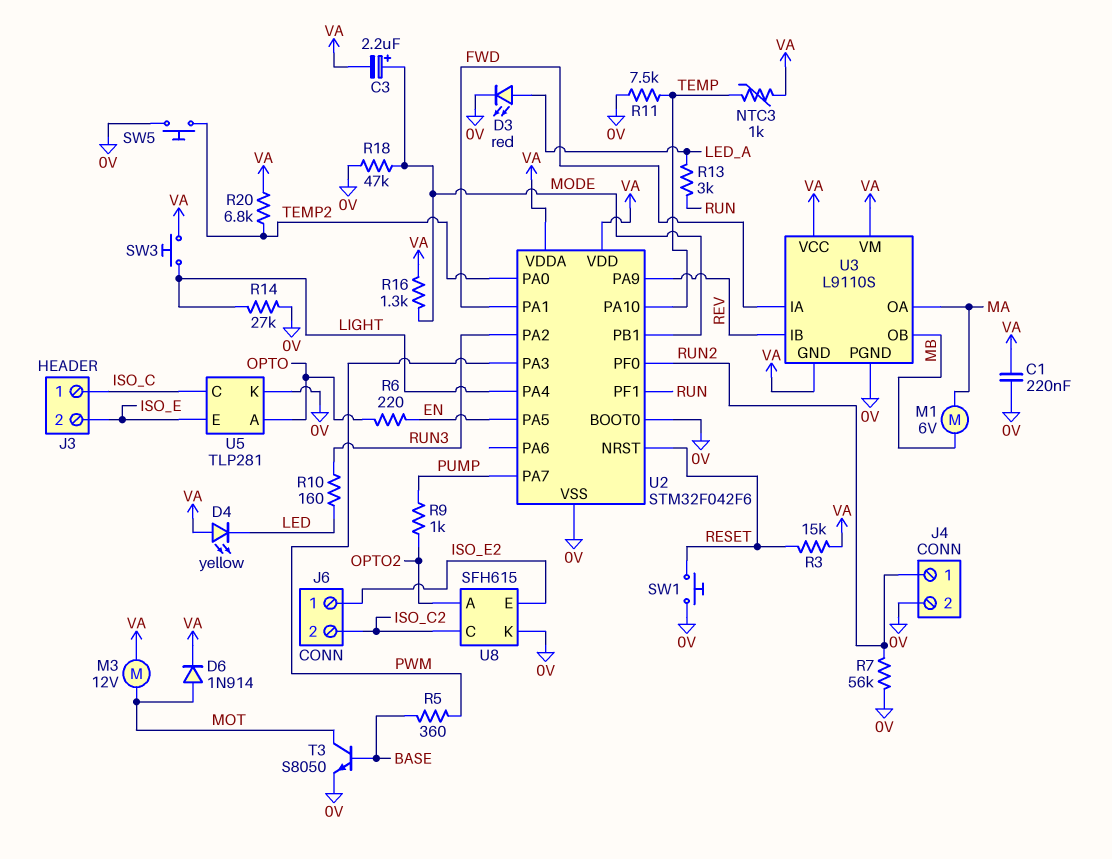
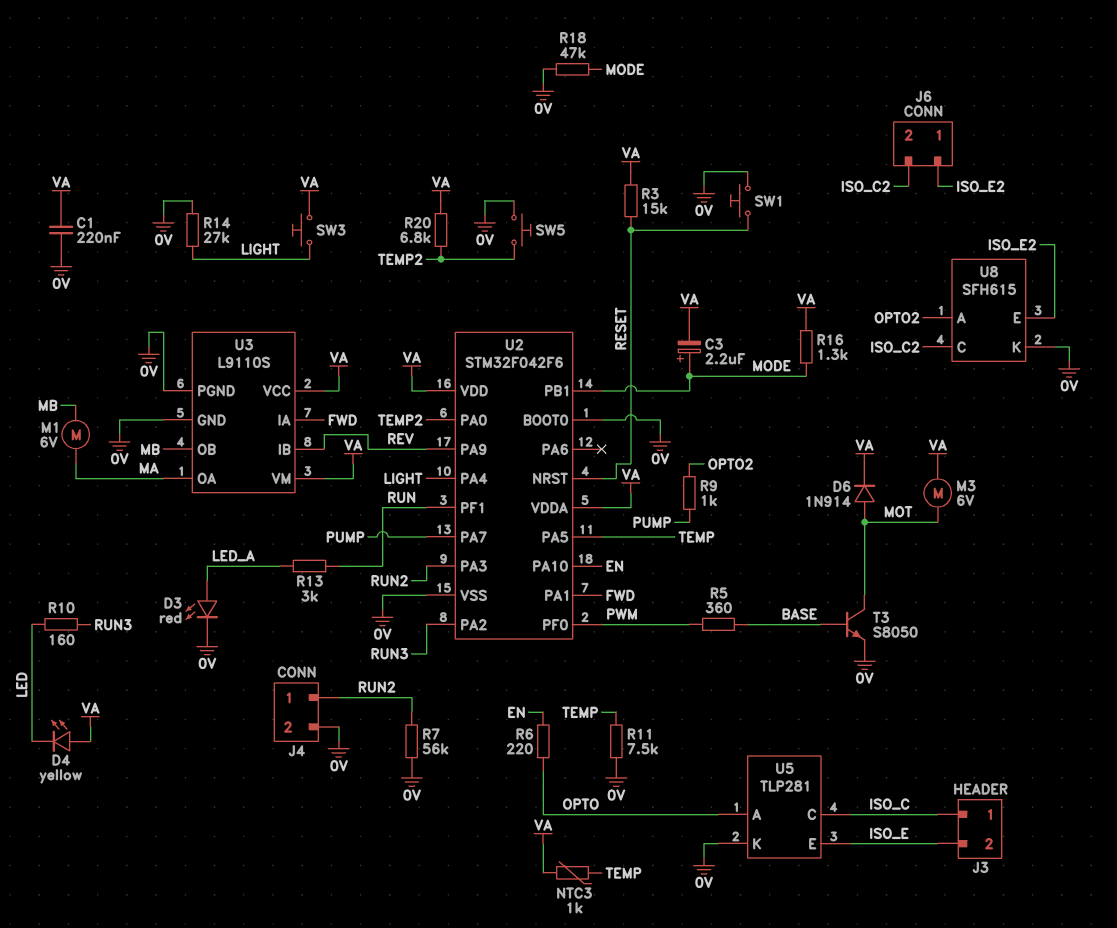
M3: motor 12V (MOT, VA) -> motor 6V (MOT, VA)
U2 pin PA3: PWM -> RUN2
U2 pin PA5: EN -> TEMP
U2 pin PA10: TEMP -> EN
U2 pin PF0: RUN2 -> PWM
U3 pin GND: VA -> 0V

